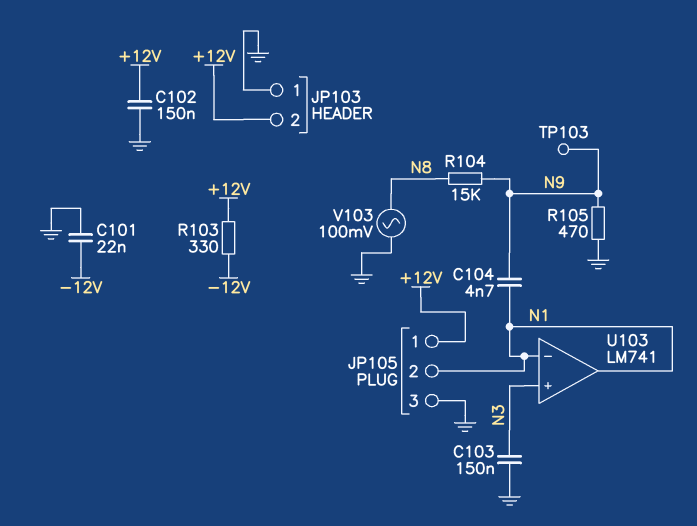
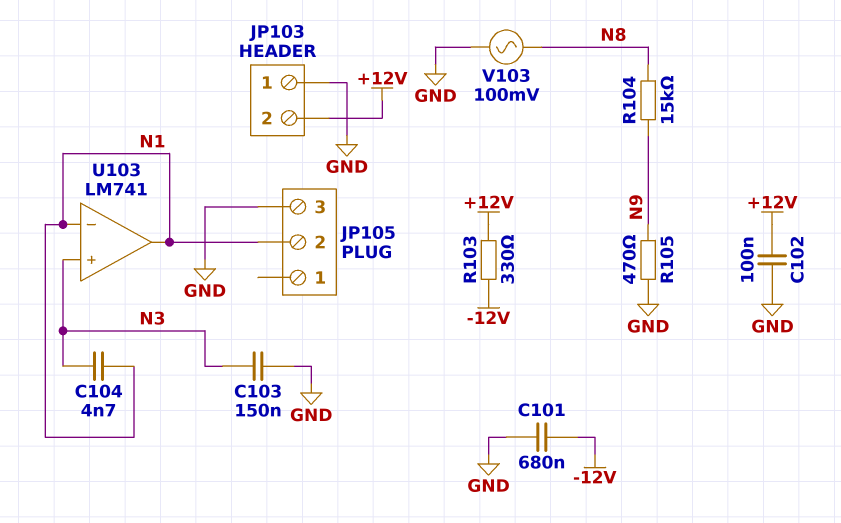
C101: 22nF (-12V, GND) -> 680nF (-12V, GND)
C102: 150nF (+12V, GND) -> 100nF (+12V, GND)
C104: 4.7nF (N1, N9) -> 4.7nF (N1, N3)
JP105 pin 1: +12V -> none
TP103: test point (N9) -> none

